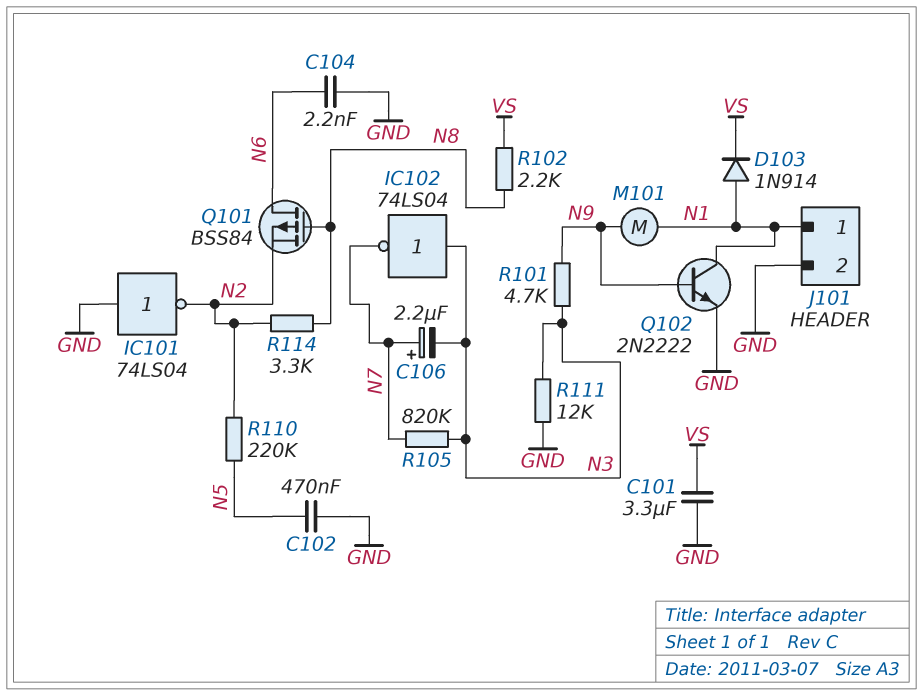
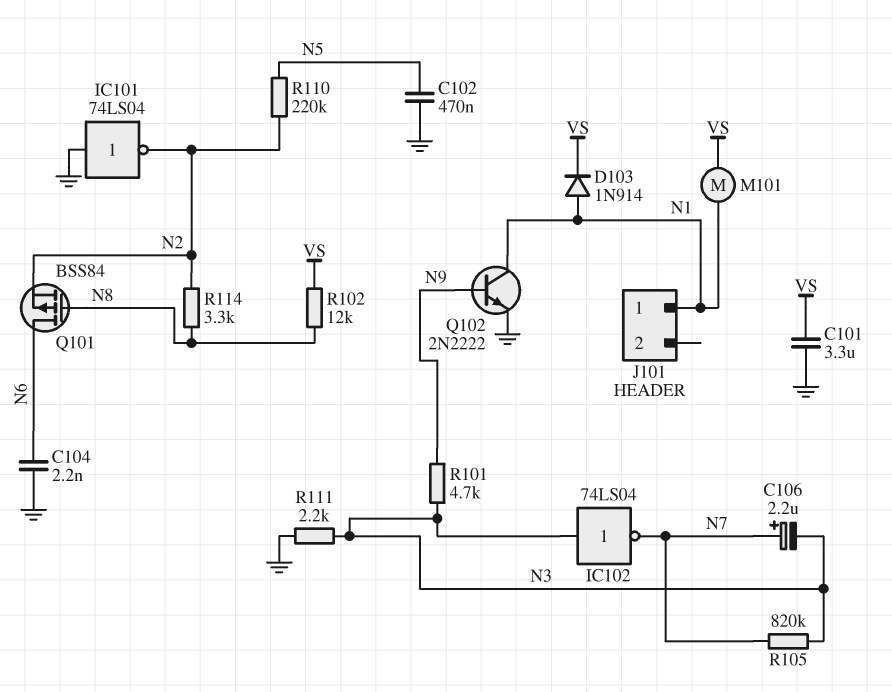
J101 pin 2: GND -> none
M101: motor (N1, N9) -> motor (N1, VS)
R102: 2.2k (N8, VS) -> 12k (N8, VS)
R111: 12k (GND, N3) -> 2.2k (GND, N3)

